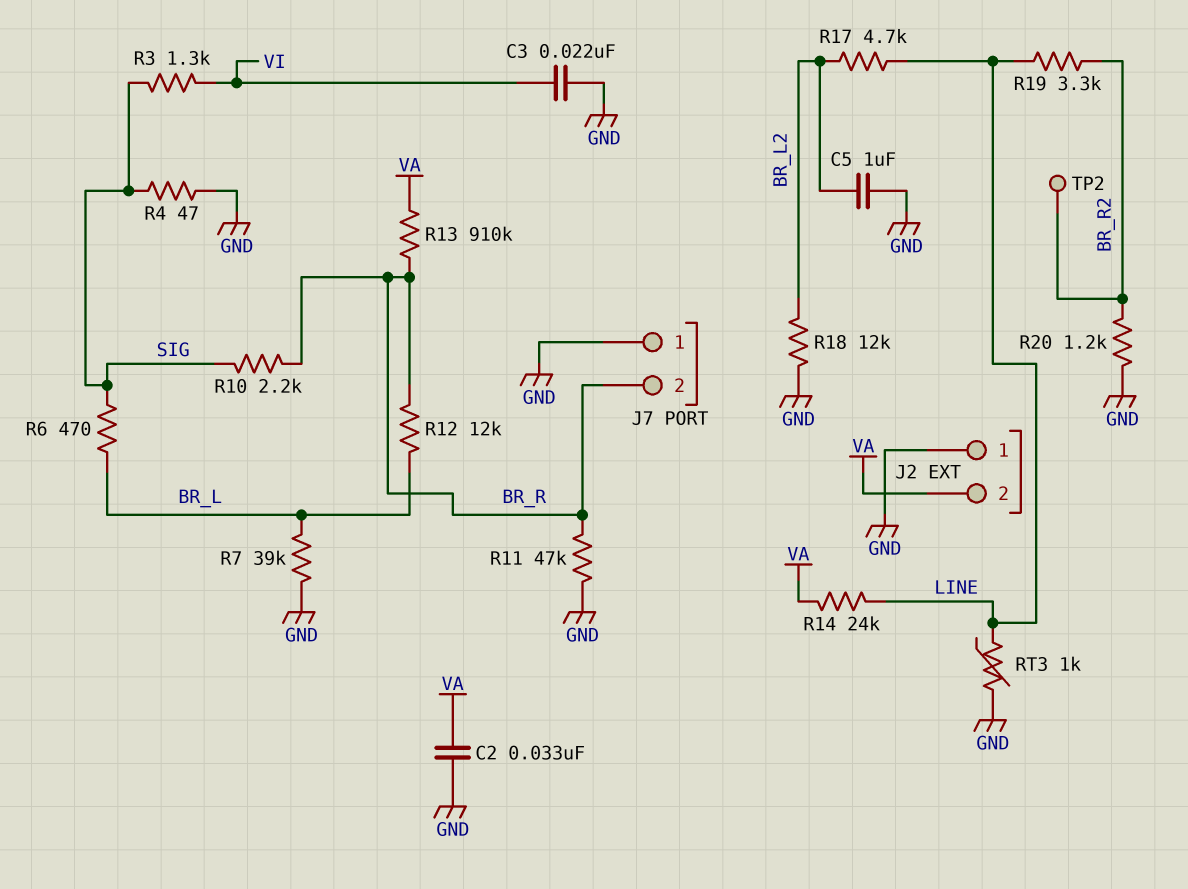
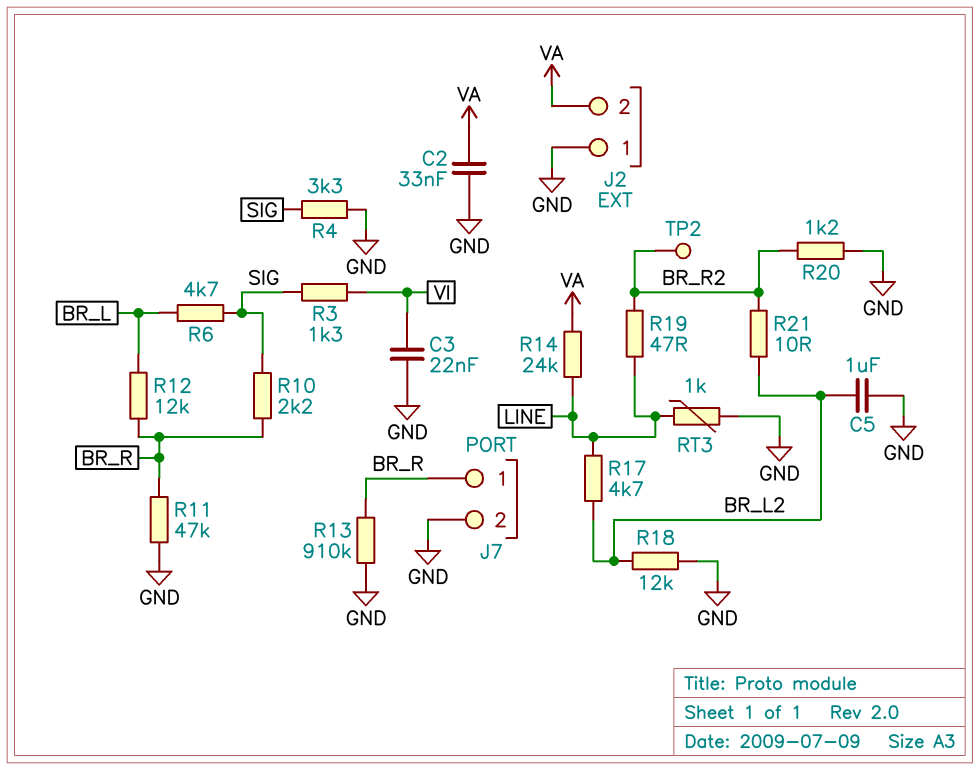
J7 pin 1: GND -> BR_R
J7 pin 2: BR_R -> GND
R4: 47 (GND, SIG) -> 3.3k (GND, SIG)
R6: 470 (BR_L, SIG) -> 4.7k (BR_L, SIG)
R7: 39k (BR_L, GND) -> none
R13: 910k (BR_R, VA) -> 910k (BR_R, GND)
R19: 3.3k (BR_R2, LINE) -> 47 (BR_R2, LINE)
R21: none -> 10 (BR_L2, BR_R2)

